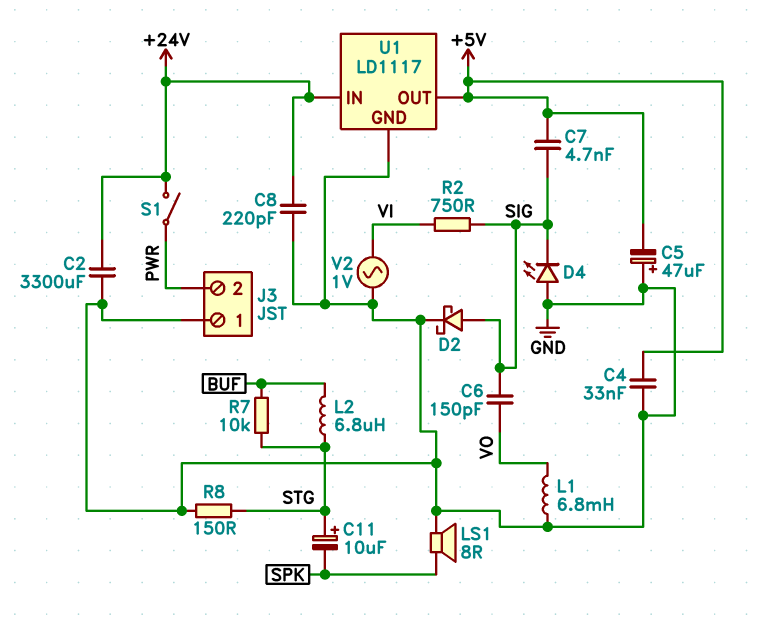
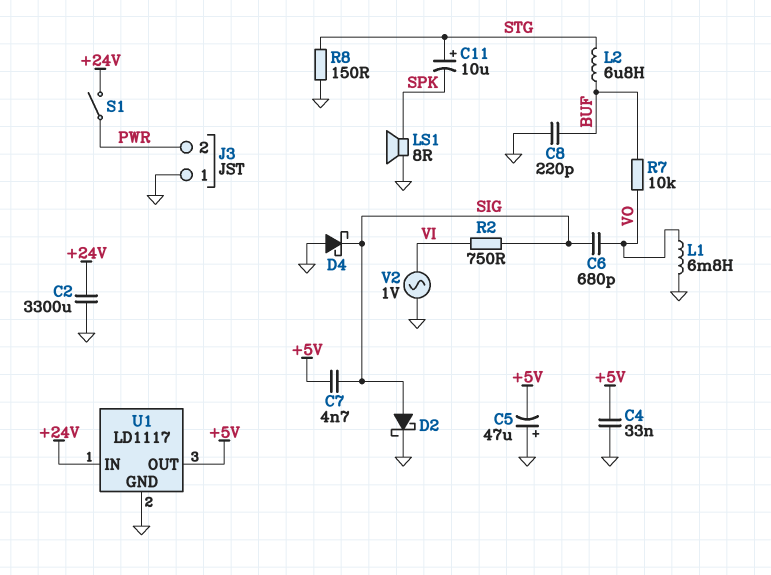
C6: 150pF (SIG, VO) -> 680pF (SIG, VO)
C8: 220pF (+24V, GND) -> 220pF (BUF, GND)
D4: LED (A GND, K SIG) -> schottky (A GND, K SIG)
R7: 10k (BUF, STG) -> 10k (BUF, VO)

